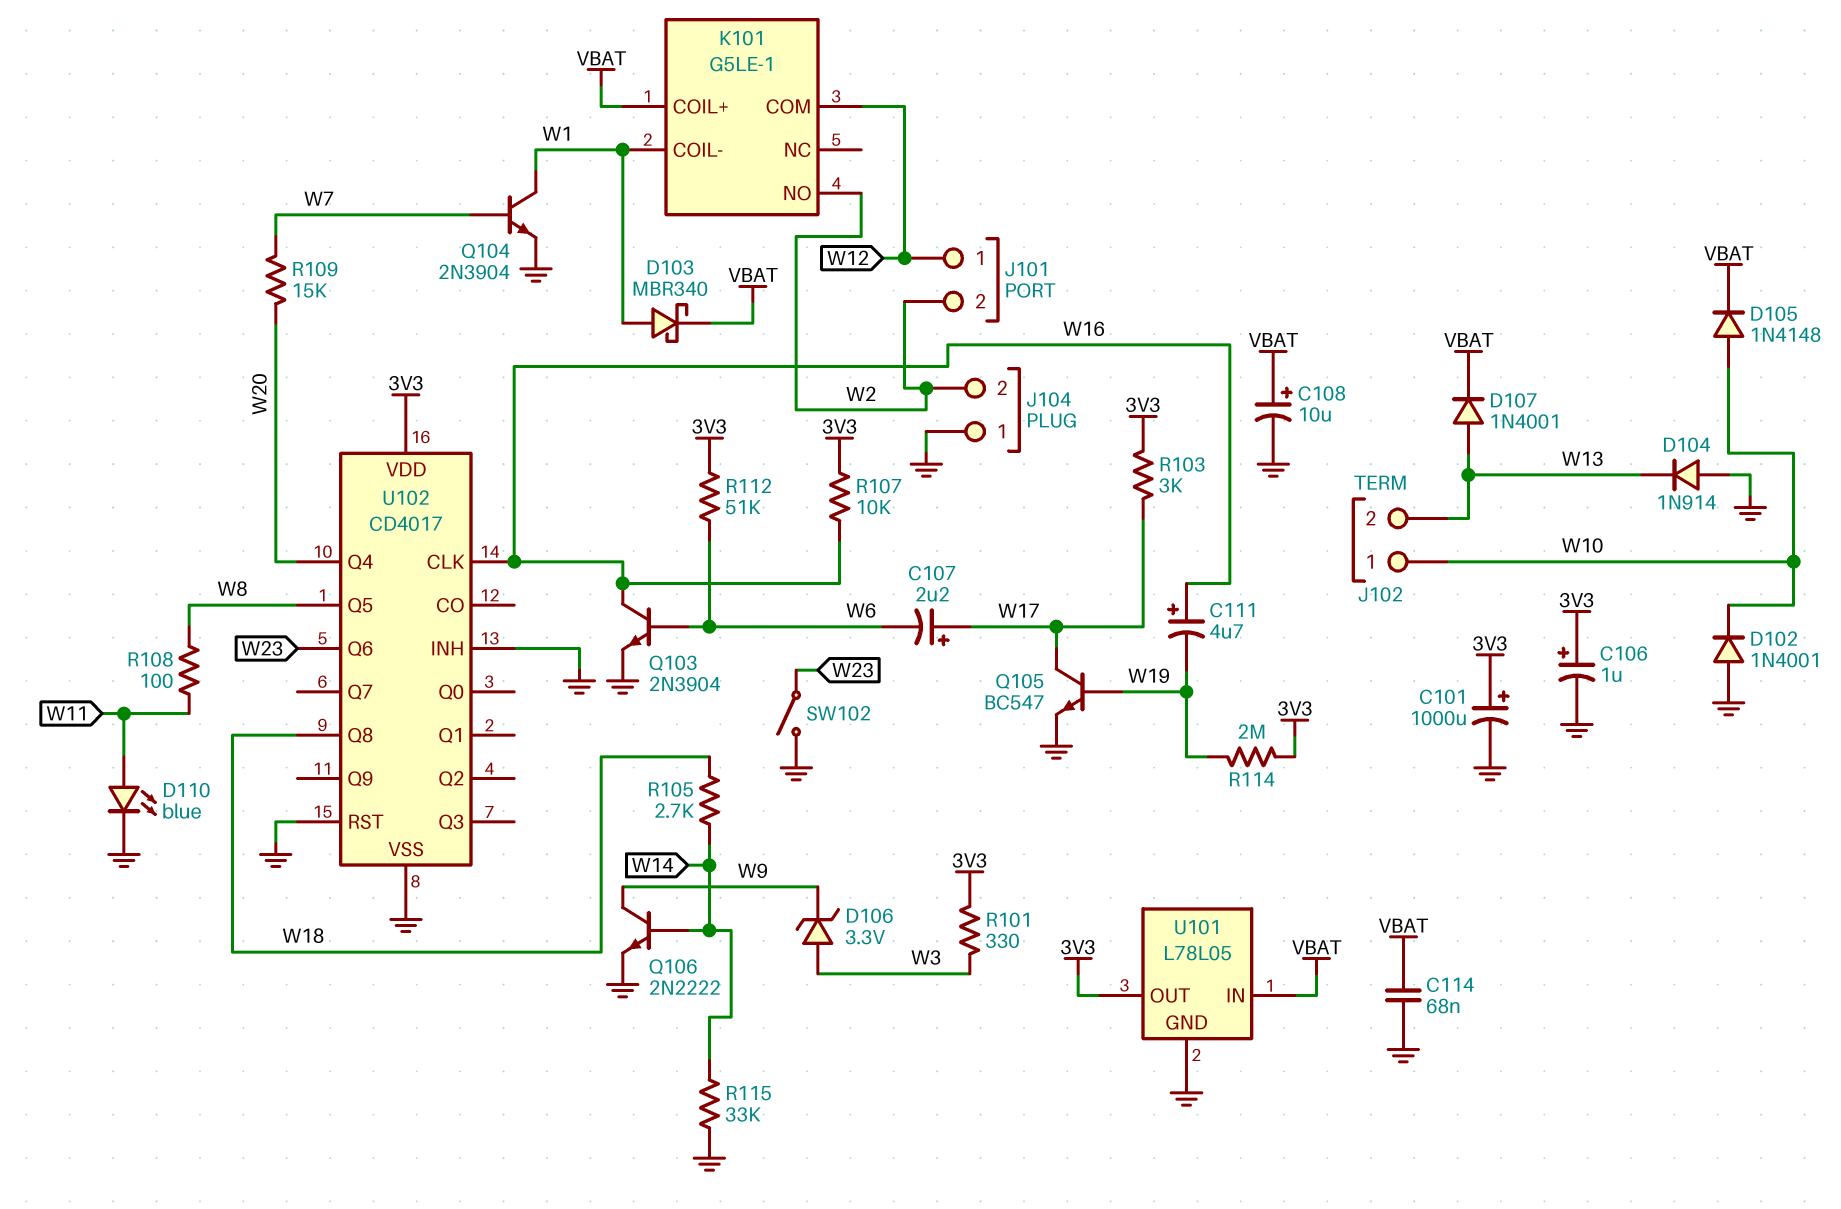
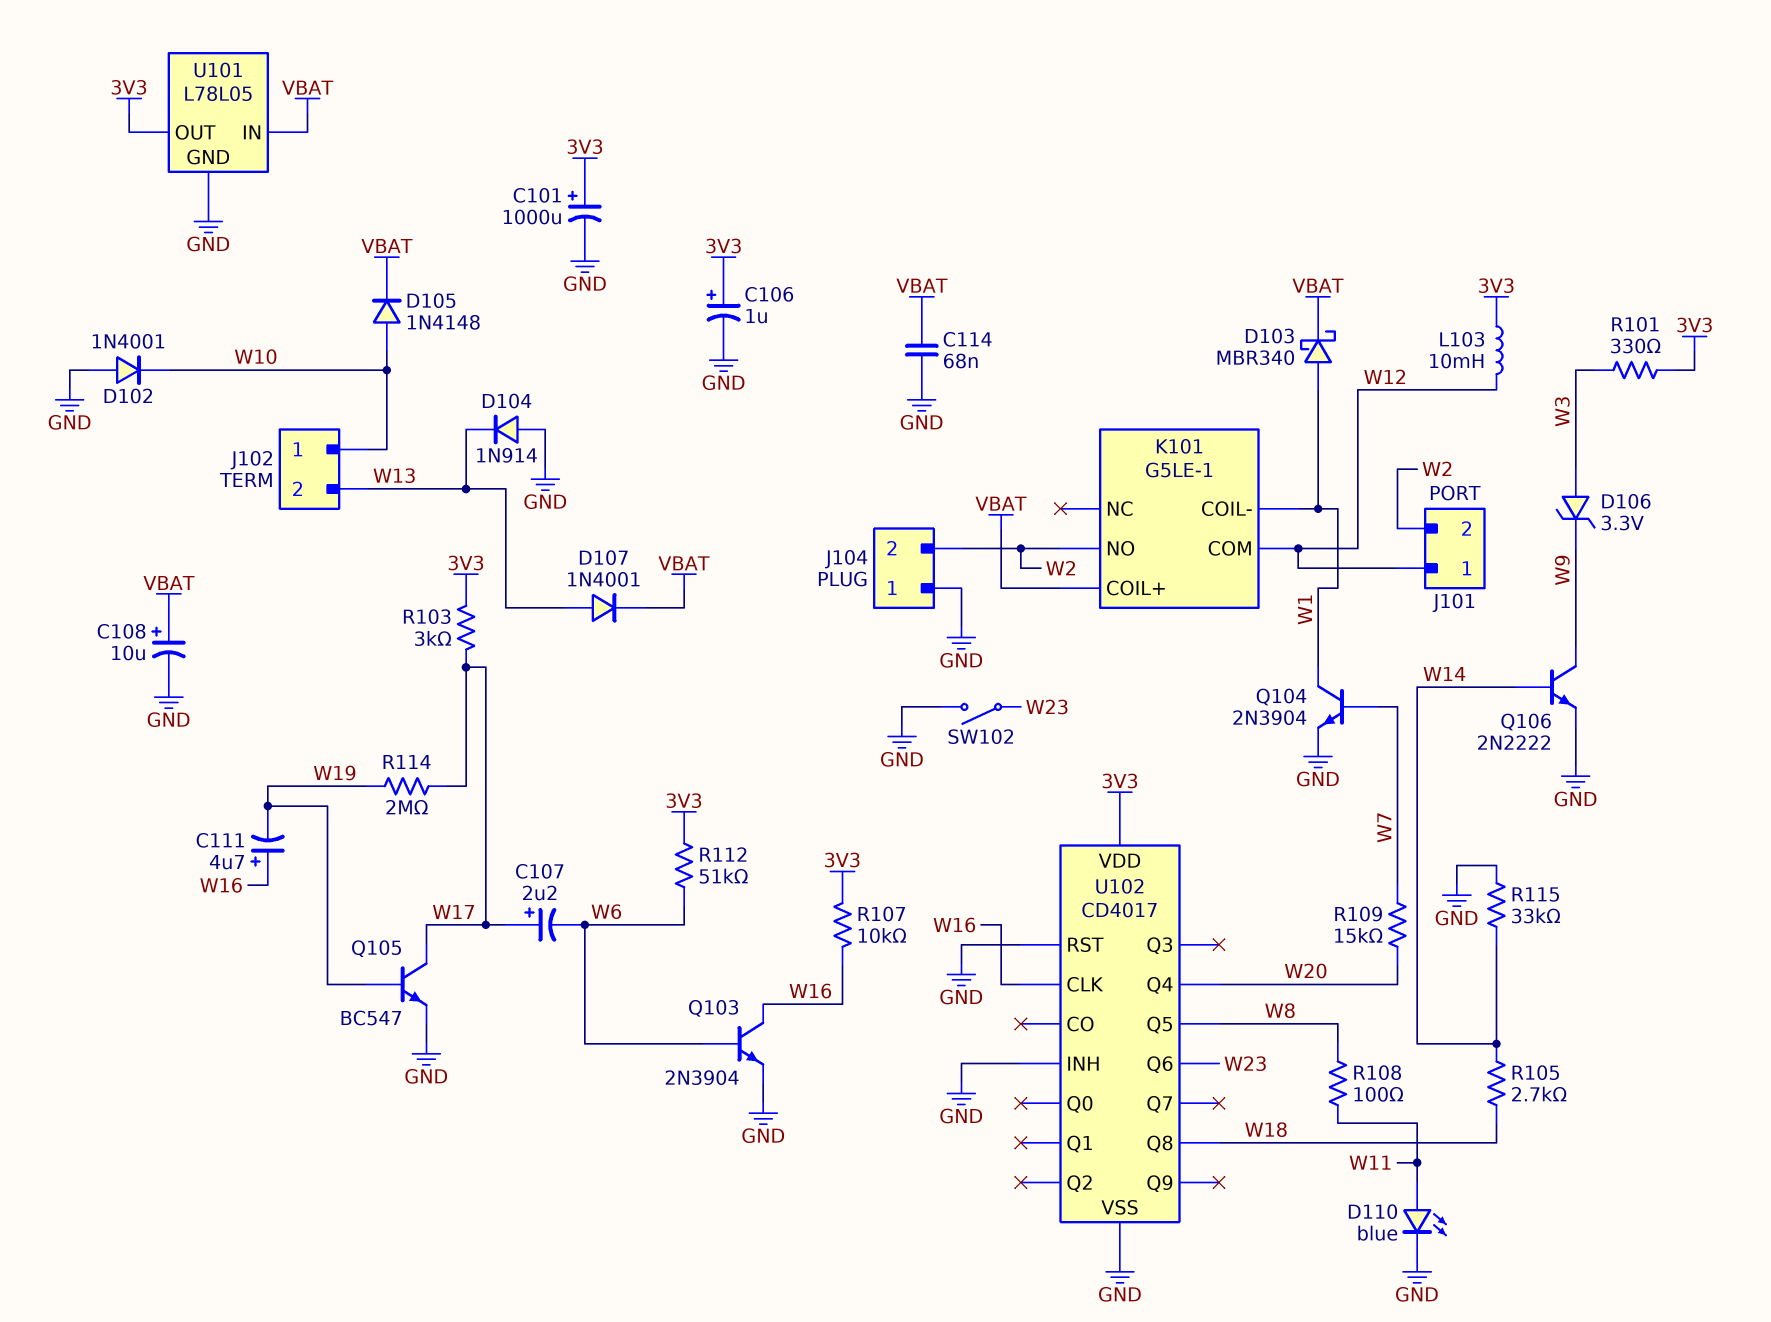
L103: none -> 10mH (3V3, W12)
R114: 2M (3V3, W19) -> 2M (W17, W19)

